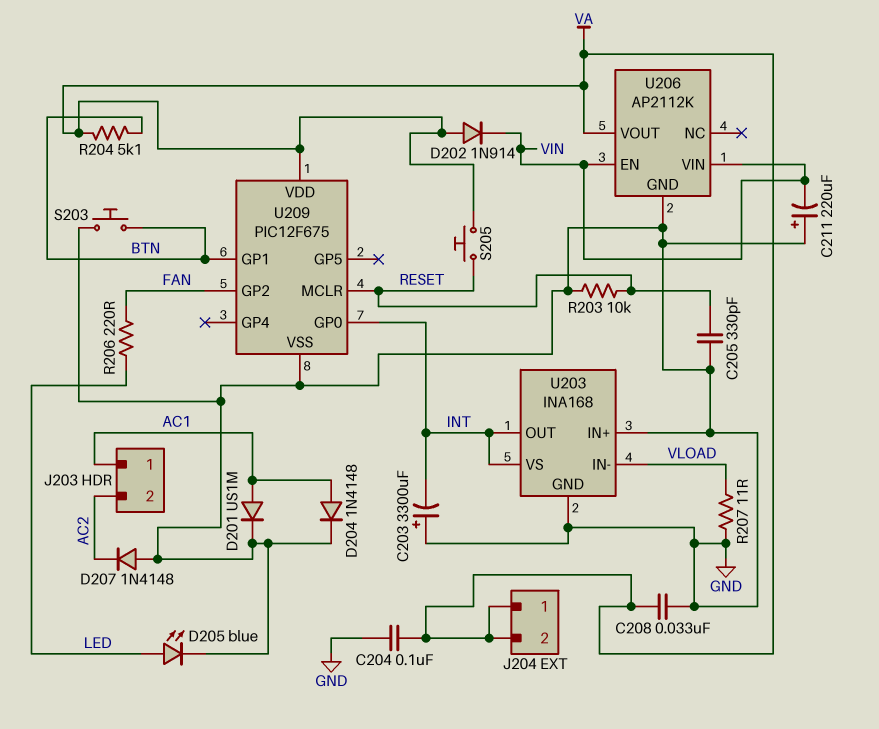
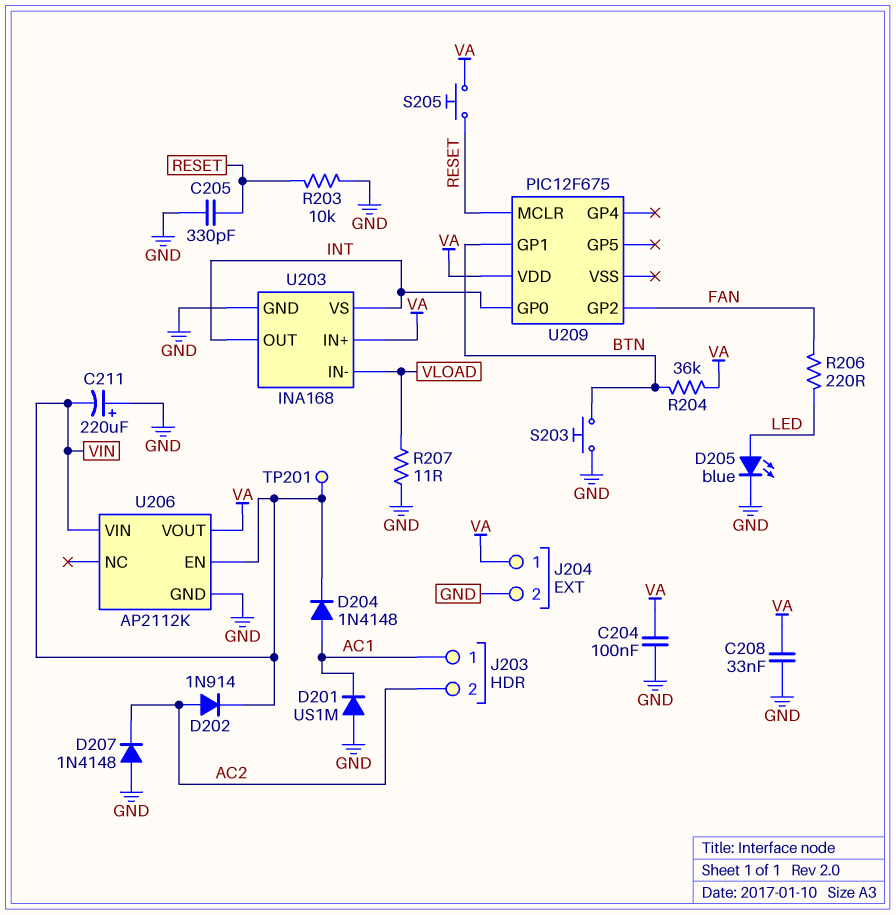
C203: 3300uF (plus GND, minus INT) -> none
D201: diode US1M (A AC1, K GND) -> diode US1M (A GND, K AC1)
D202: diode 1N914 (A VA, K VIN) -> diode 1N914 (A AC2, K VIN)
D204: diode 1N4148 (A AC1, K GND) -> diode 1N4148 (A AC1, K VIN)
J204 pin 2: VA -> GND
R204: 5.1k (BTN, VA) -> 36k (BTN, VA)
TP201: none -> test point (VIN)
U203 pin IN+: GND -> VA
U209 pin VSS: GND -> none

